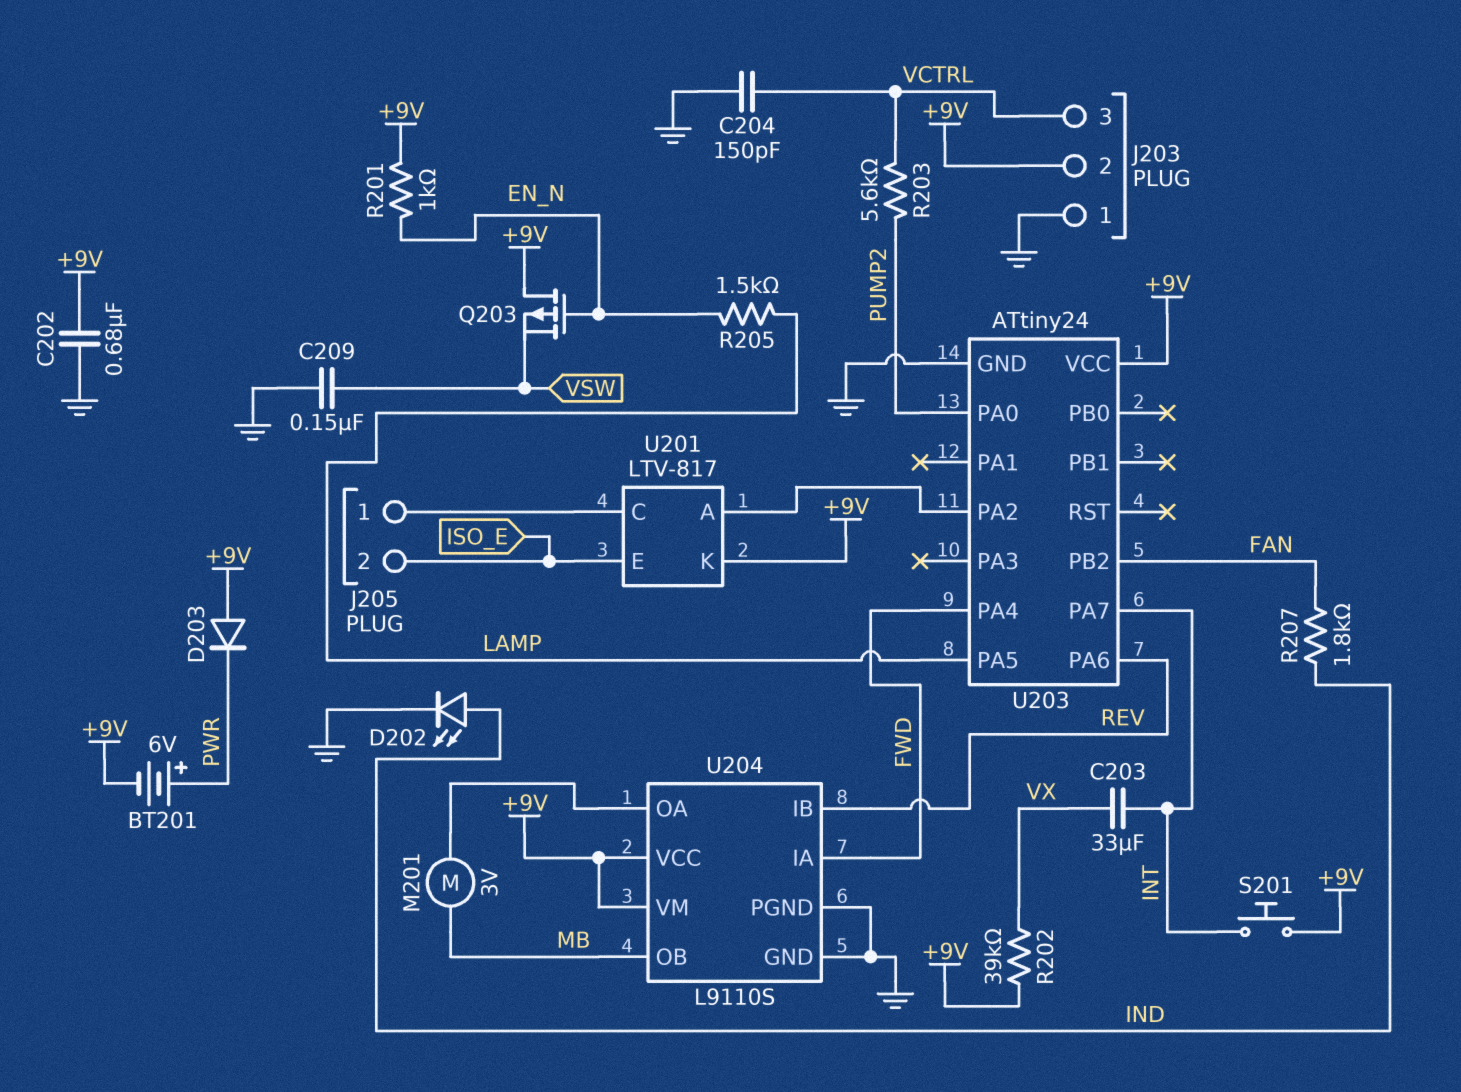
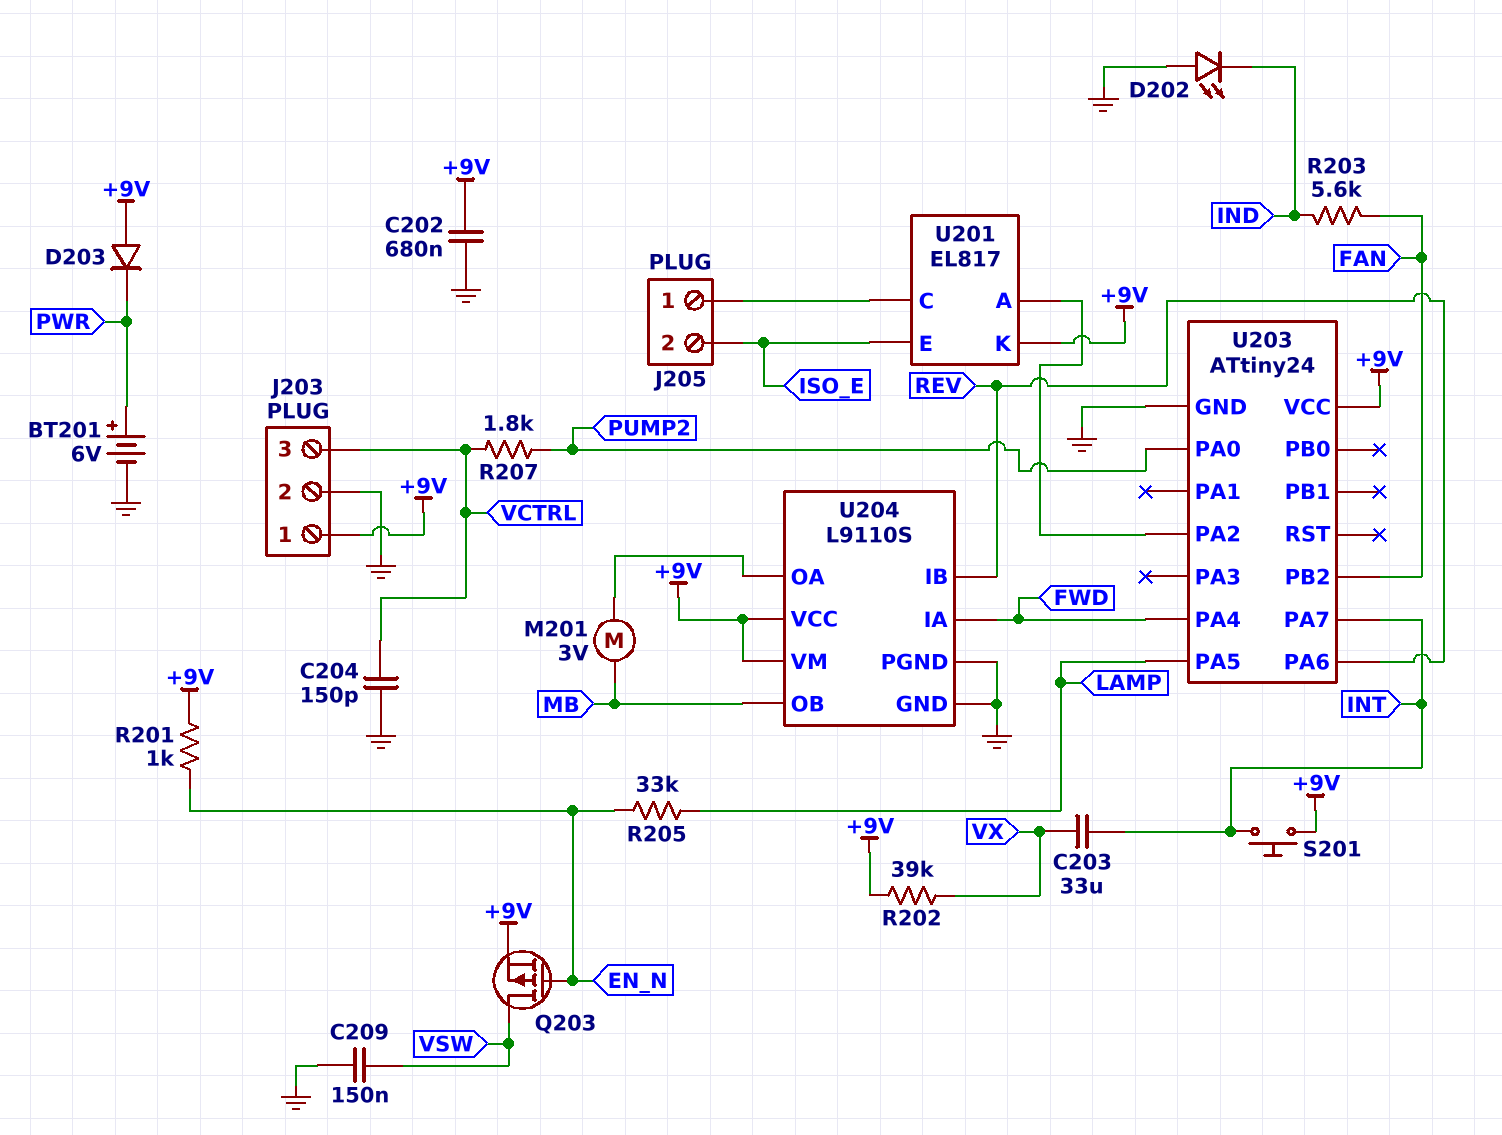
BT201: 6V (plus PWR, minus +9V) -> 6V (plus PWR, minus GND)
D202: LED (A IND, K GND) -> LED (A GND, K IND)
J203 pin 1: GND -> +9V
J203 pin 2: +9V -> GND
Q203: PMOS (G EN_N, D +9V, S VSW) -> PMOS (G EN_N, D VSW, S +9V)
R203: 5.6k (PUMP2, VCTRL) -> 5.6k (FAN, IND)
R205: 1.5k (EN_N, LAMP) -> 33k (EN_N, LAMP)
R207: 1.8k (FAN, IND) -> 1.8k (PUMP2, VCTRL)
U201: LTV-817 -> EL817

